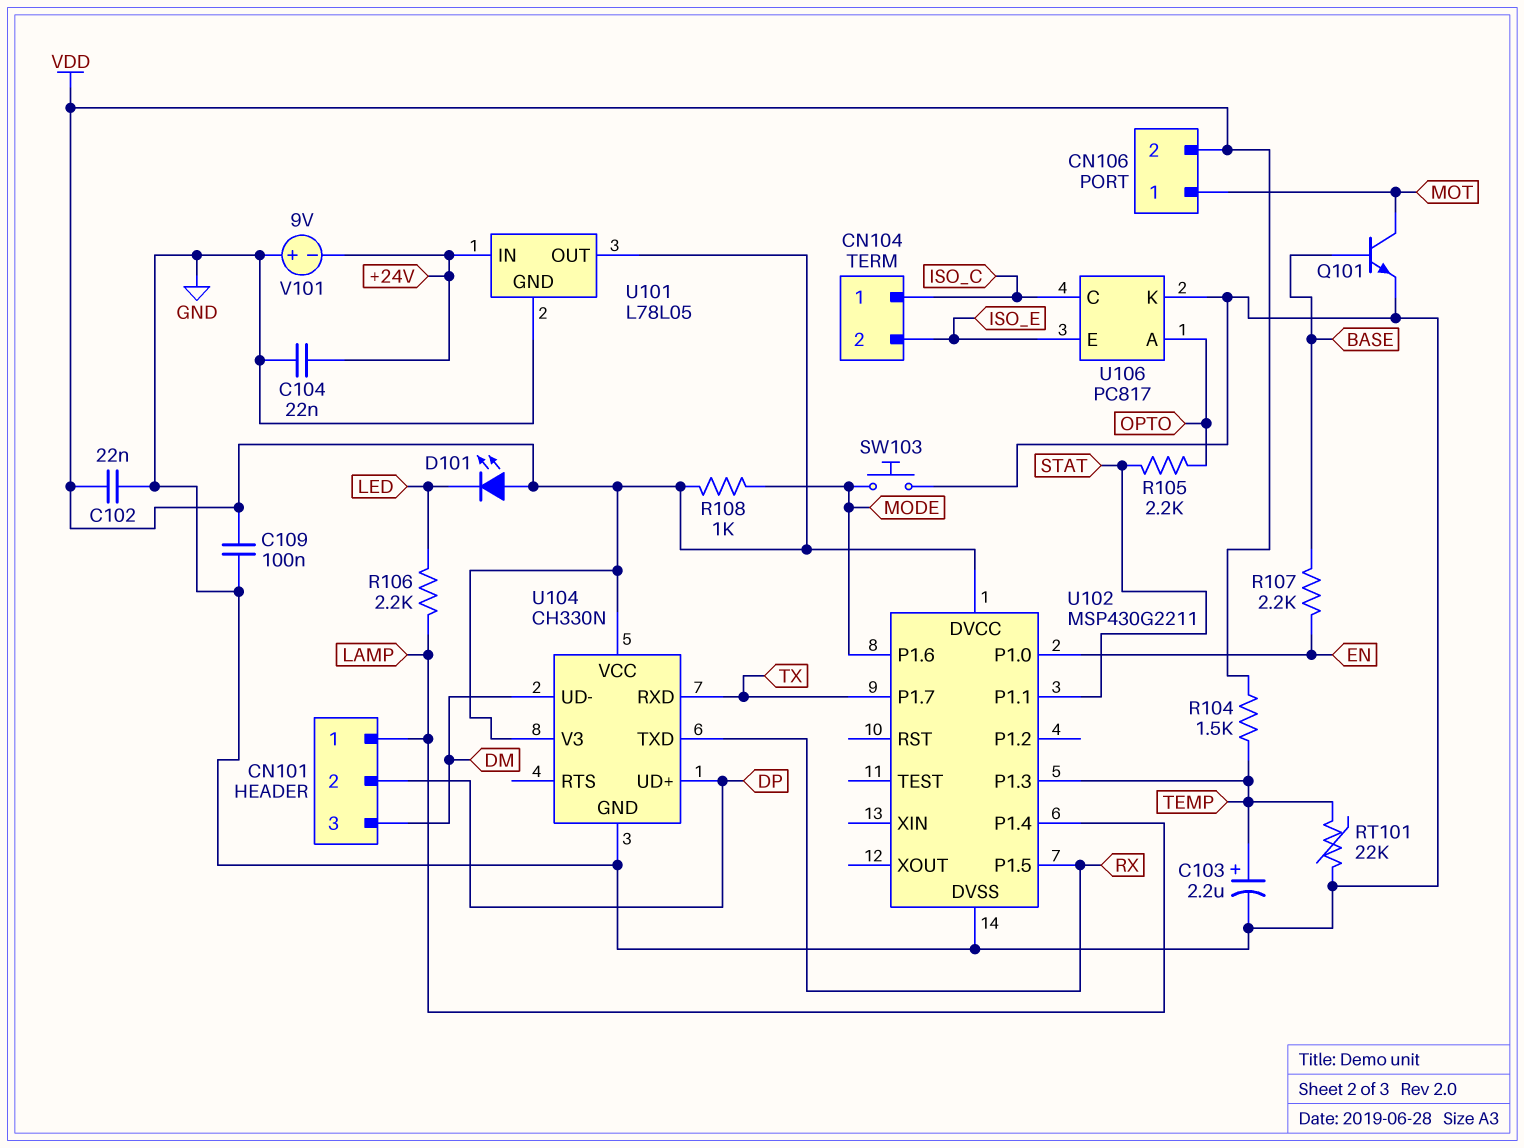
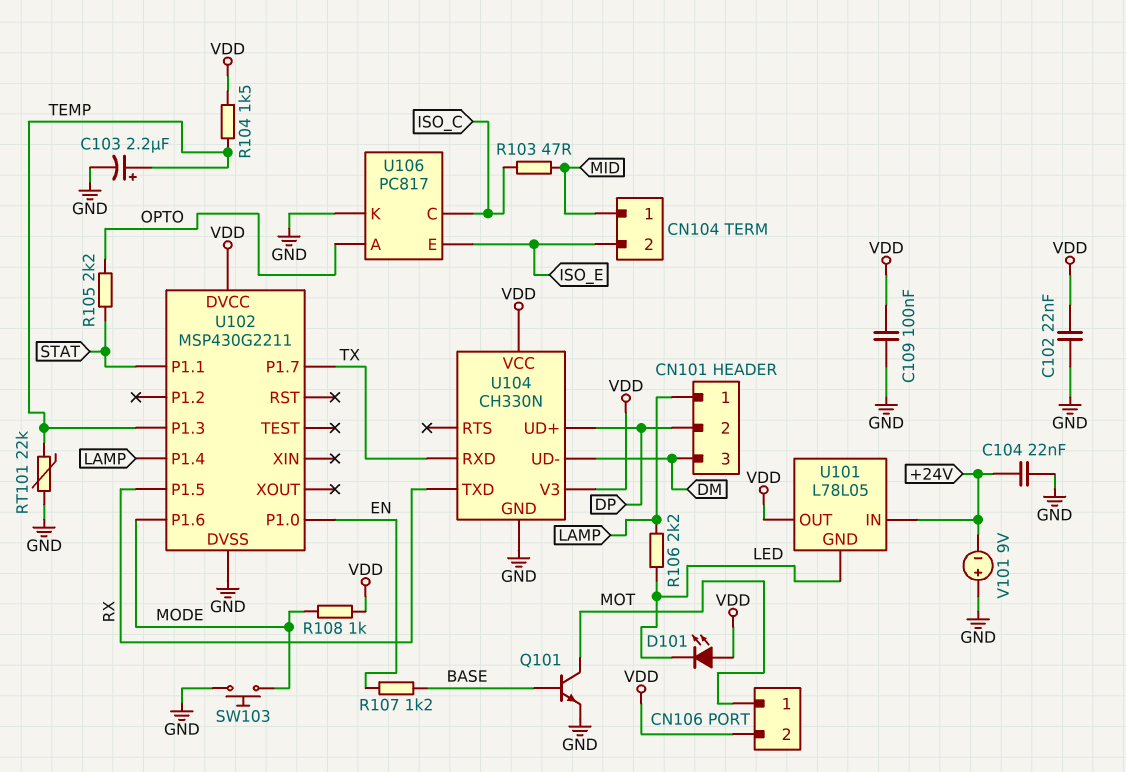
CN104 pin 1: ISO_C -> MID
R103: none -> 47 (ISO_C, MID)
R107: 2.2k (BASE, EN) -> 1.2k (BASE, EN)
U101 pin GND: GND -> LED

